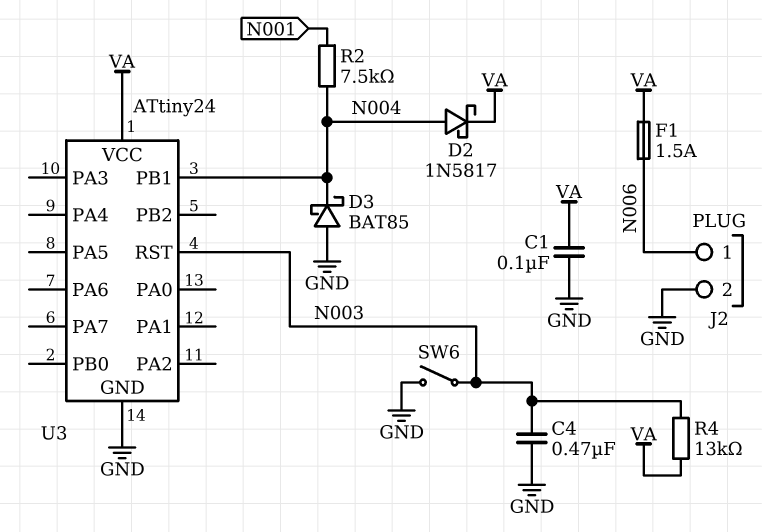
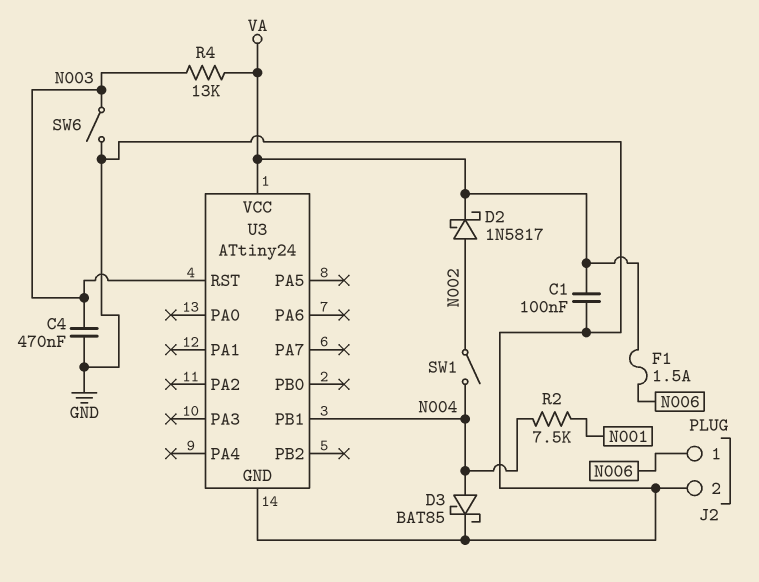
D2: schottky 1N5817 (A N004, K VA) -> schottky 1N5817 (A N002, K VA)
D3: schottky BAT85 (A GND, K N004) -> schottky BAT85 (A N004, K GND)
SW1: none -> switch (N002, N004)

